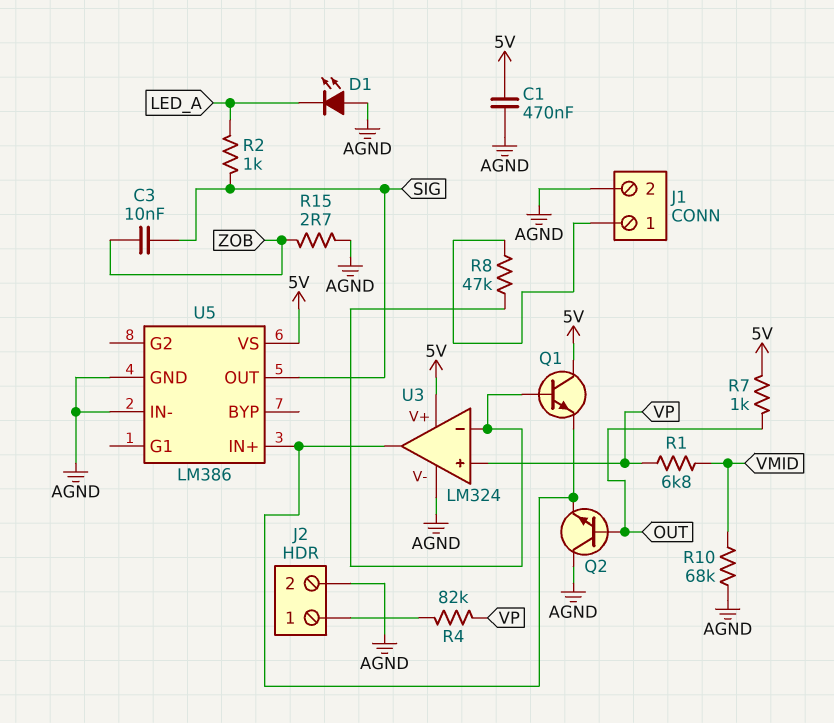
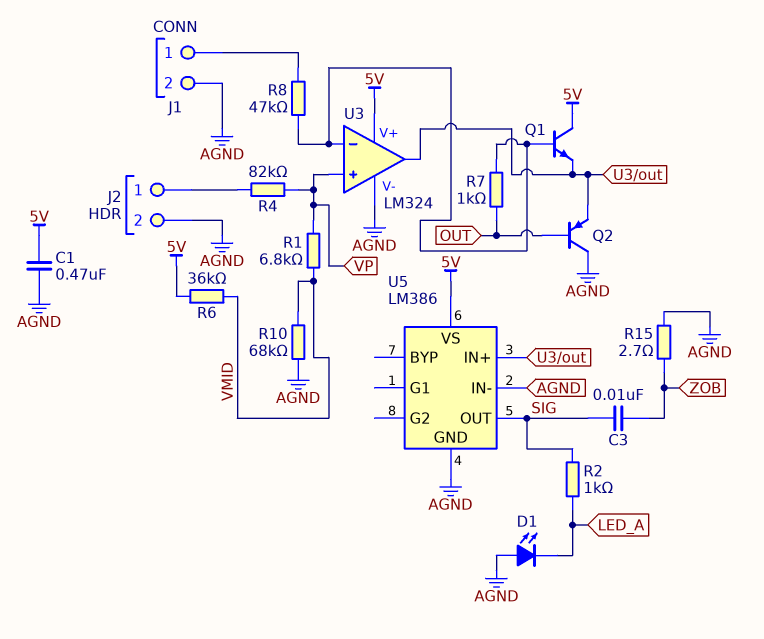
Q2: NPN (B OUT, C AGND, E U3/out) -> PNP (B OUT, C AGND, E U3/out)
R6: none -> 36k (5V, VMID)
R7: 1k (5V, OUT) -> 1k (OUT, U3/in-)

